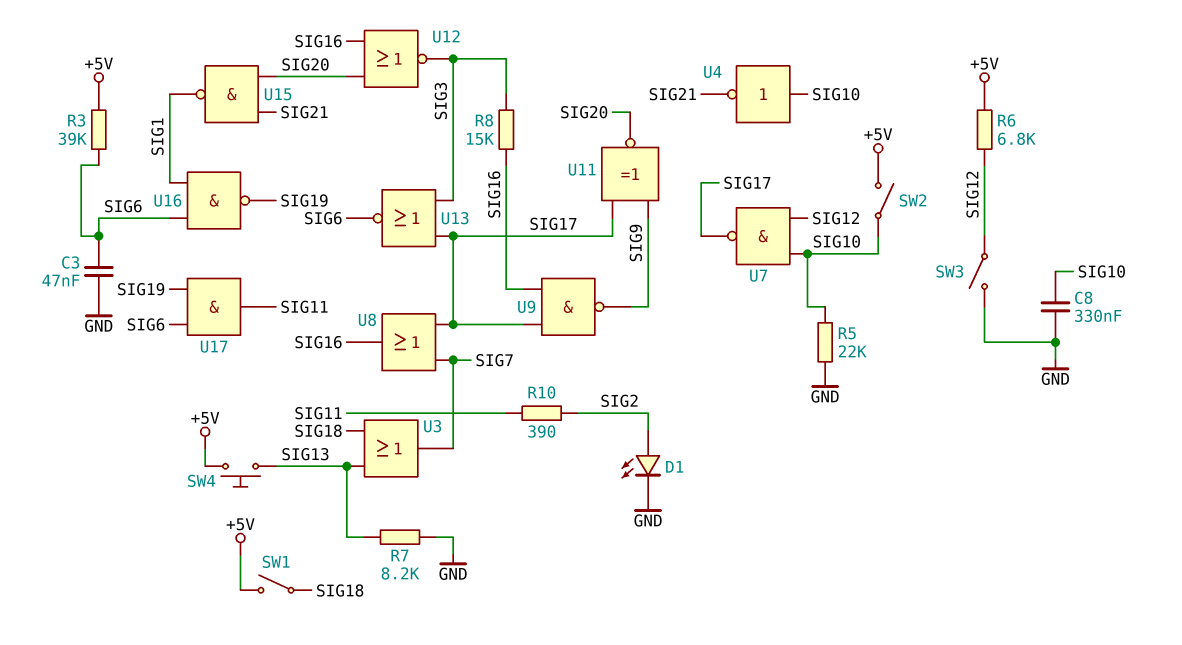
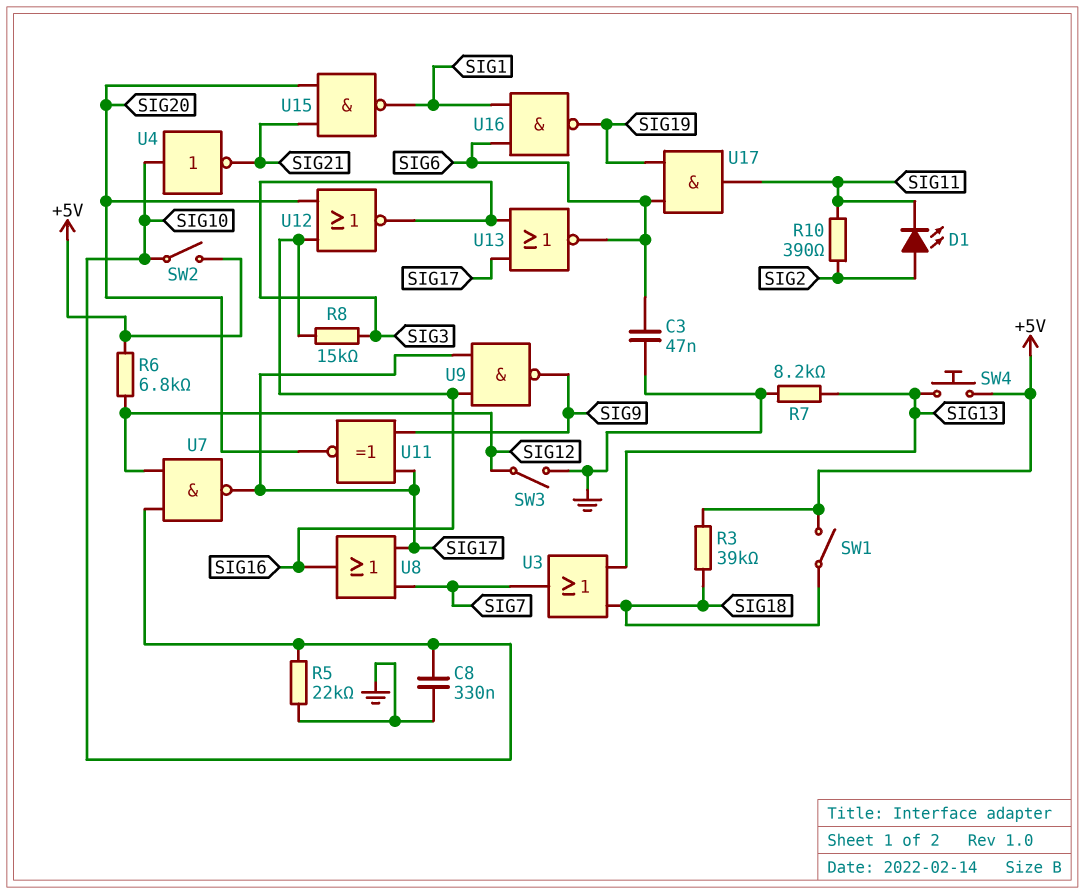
D1: LED (A SIG2, K GND) -> LED (A SIG2, K SIG11)
R3: 39k (+5V, SIG6) -> 39k (+5V, SIG18)

